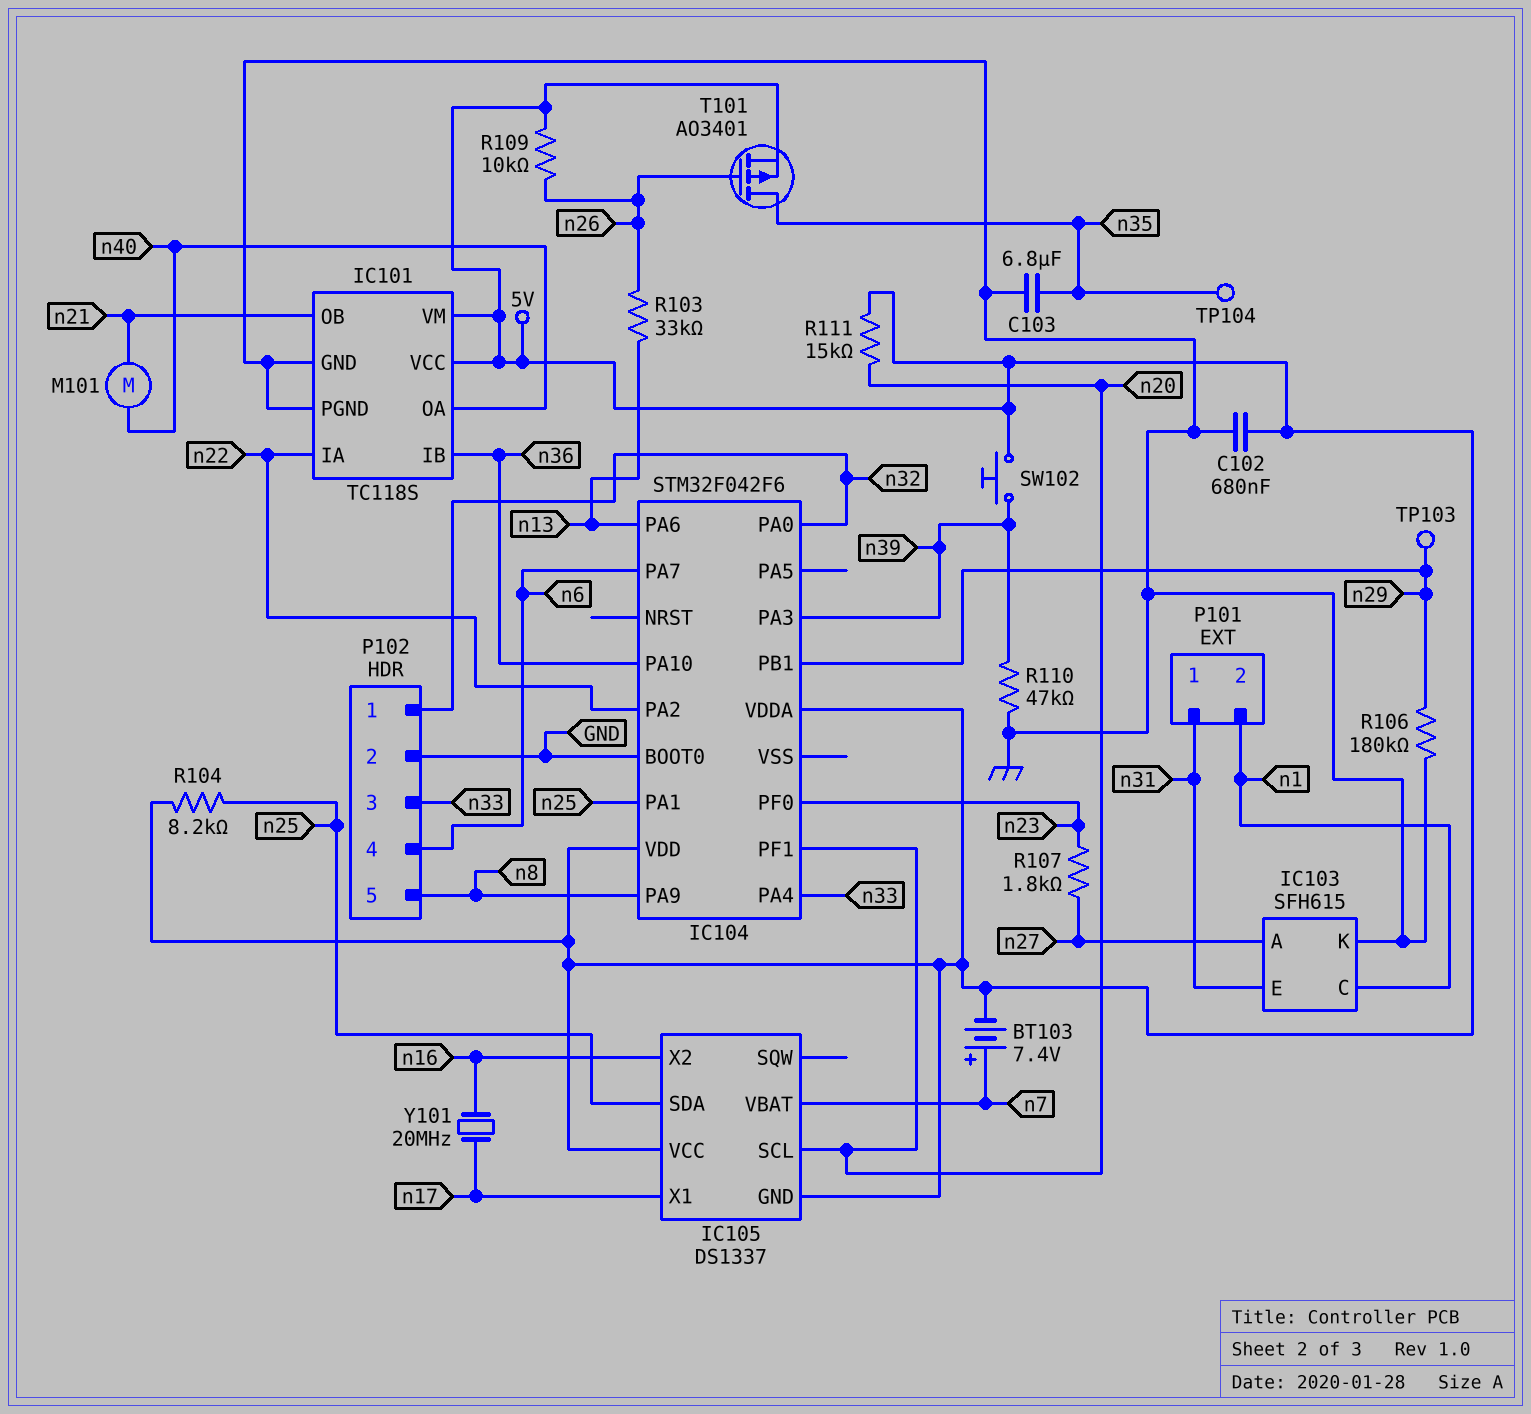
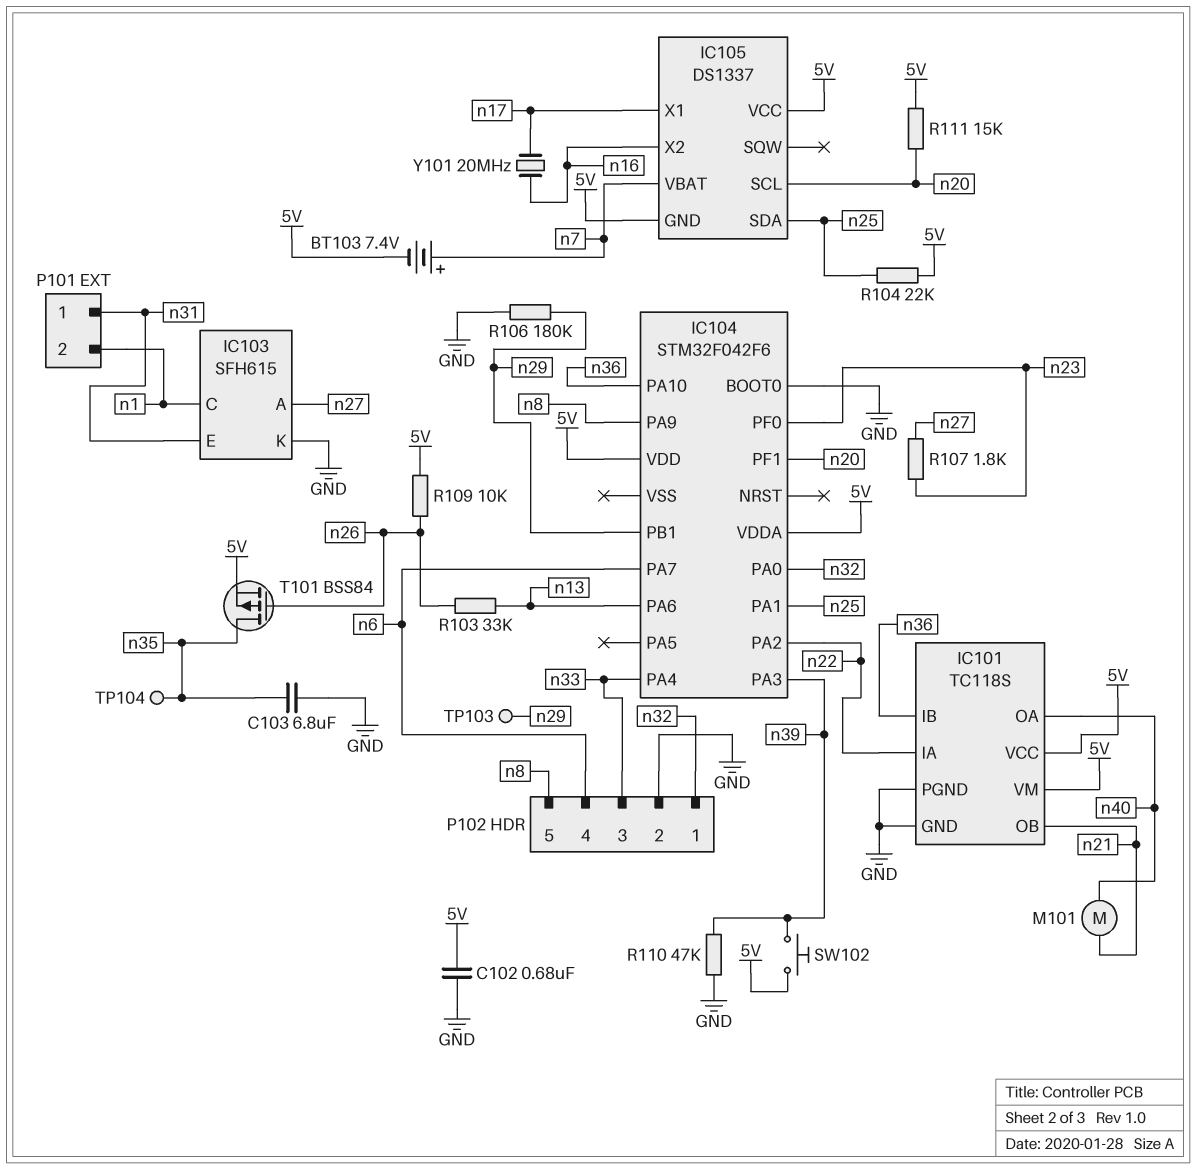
R104: 8.2k (5V, n25) -> 22k (5V, n25)
T101: PMOS AO3401 (G n26, D n35, S 5V) -> PMOS BSS84 (G n26, D n35, S 5V)

